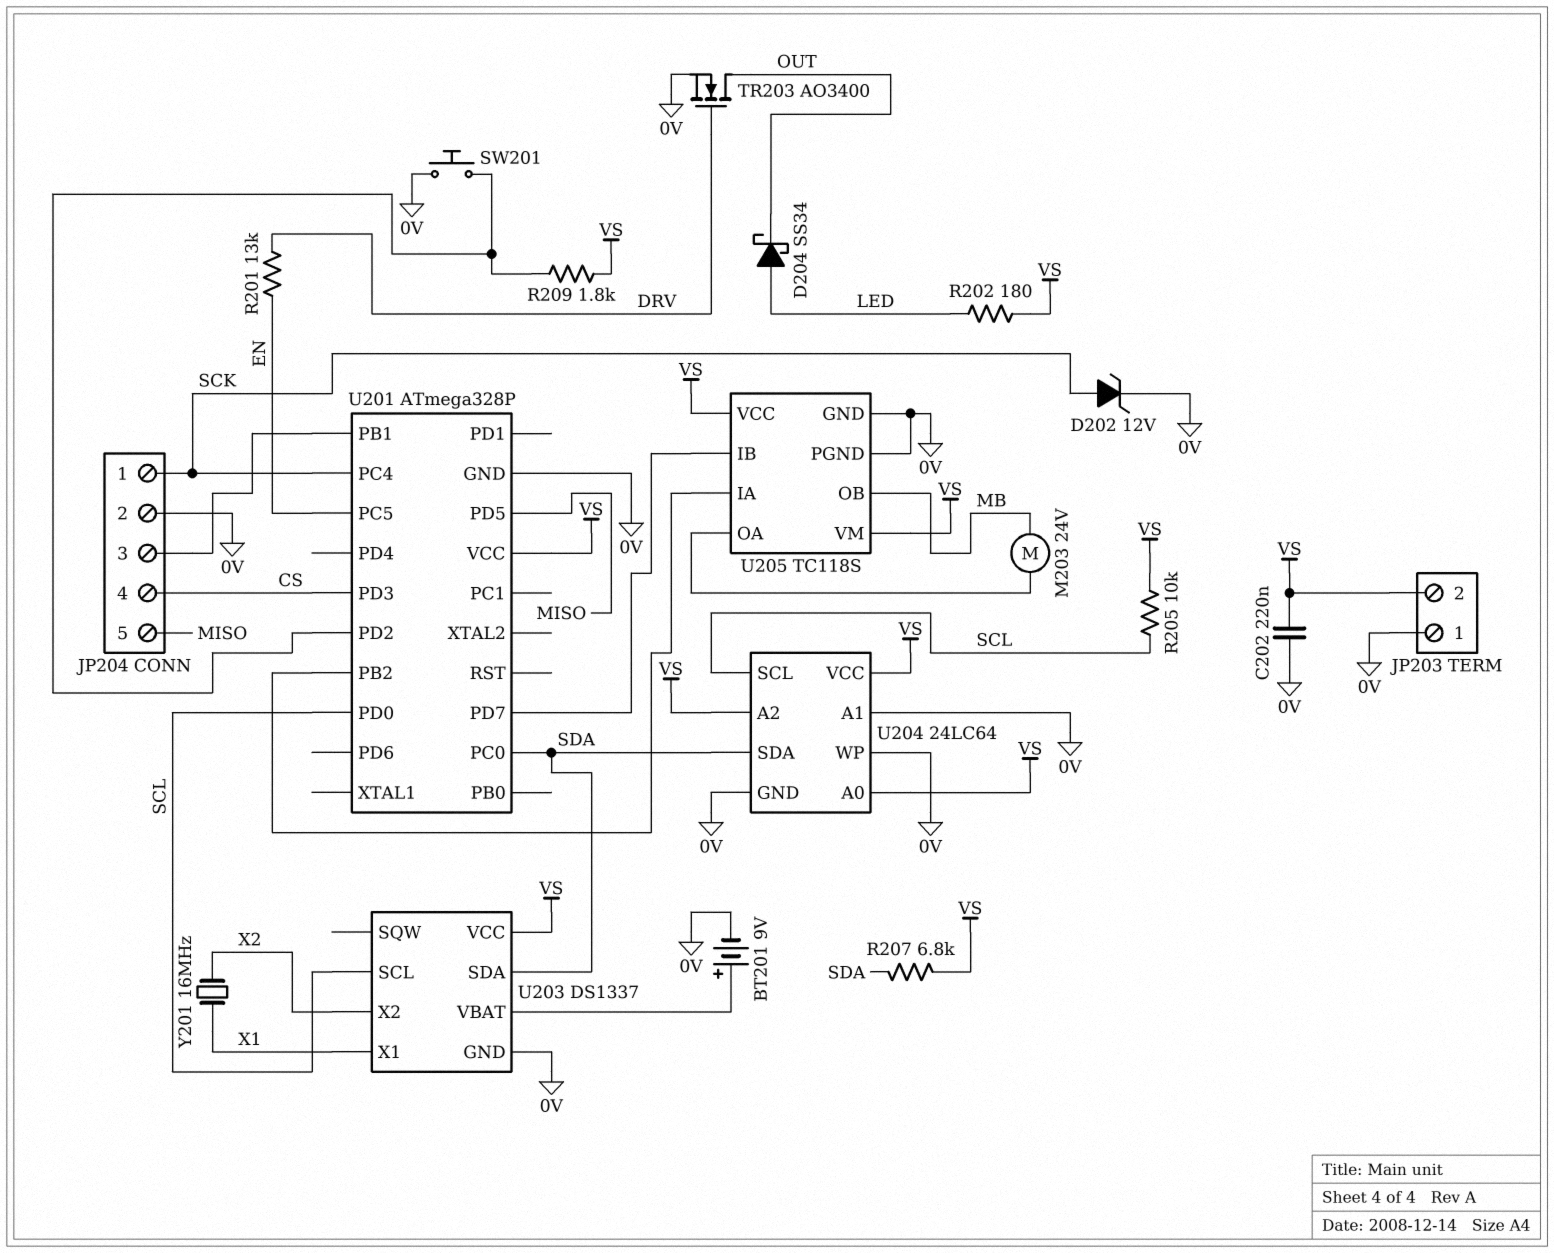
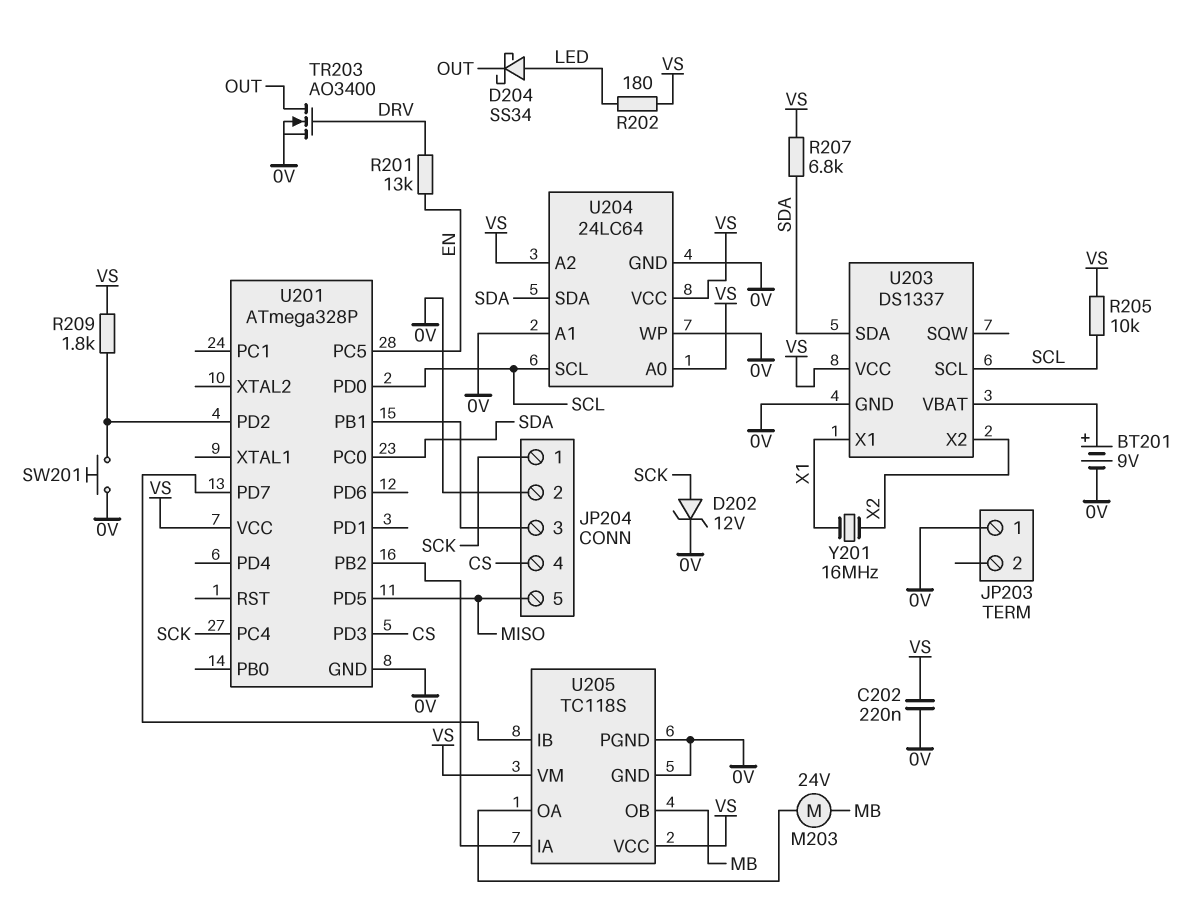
JP203 pin 2: VS -> none

